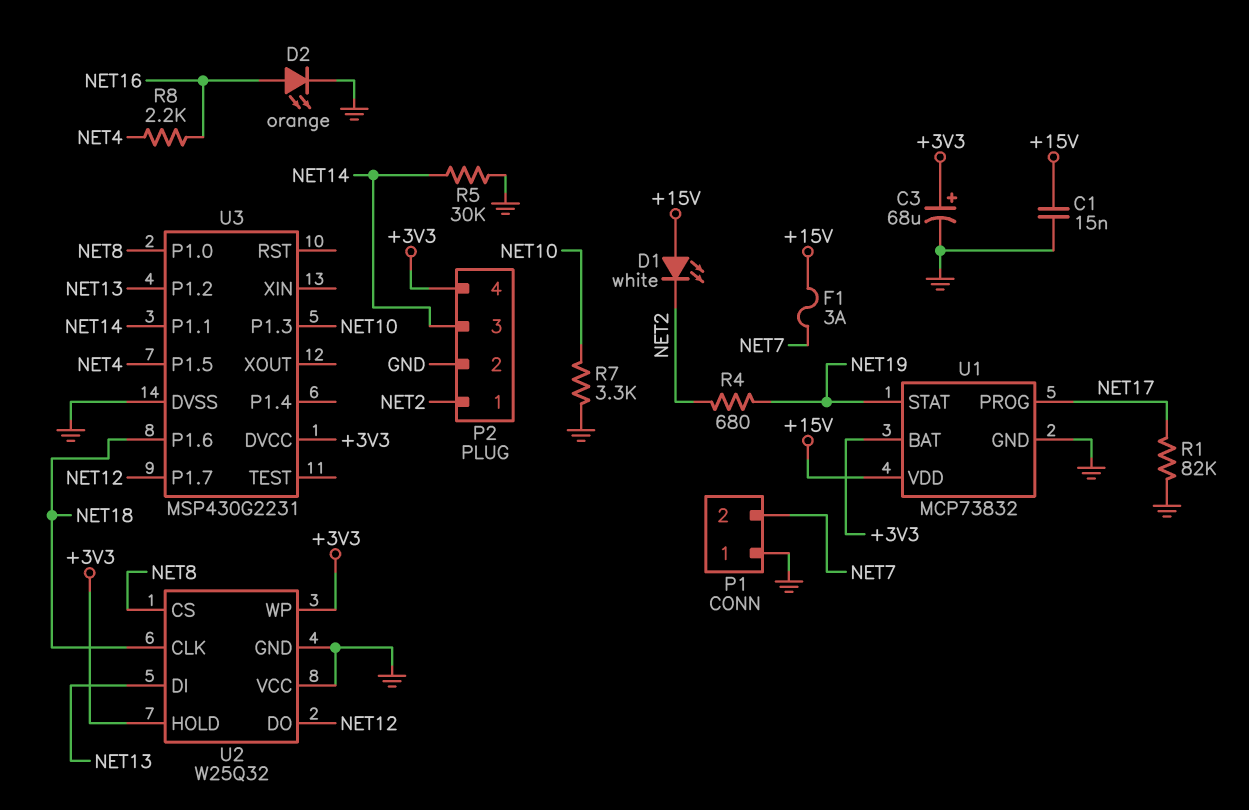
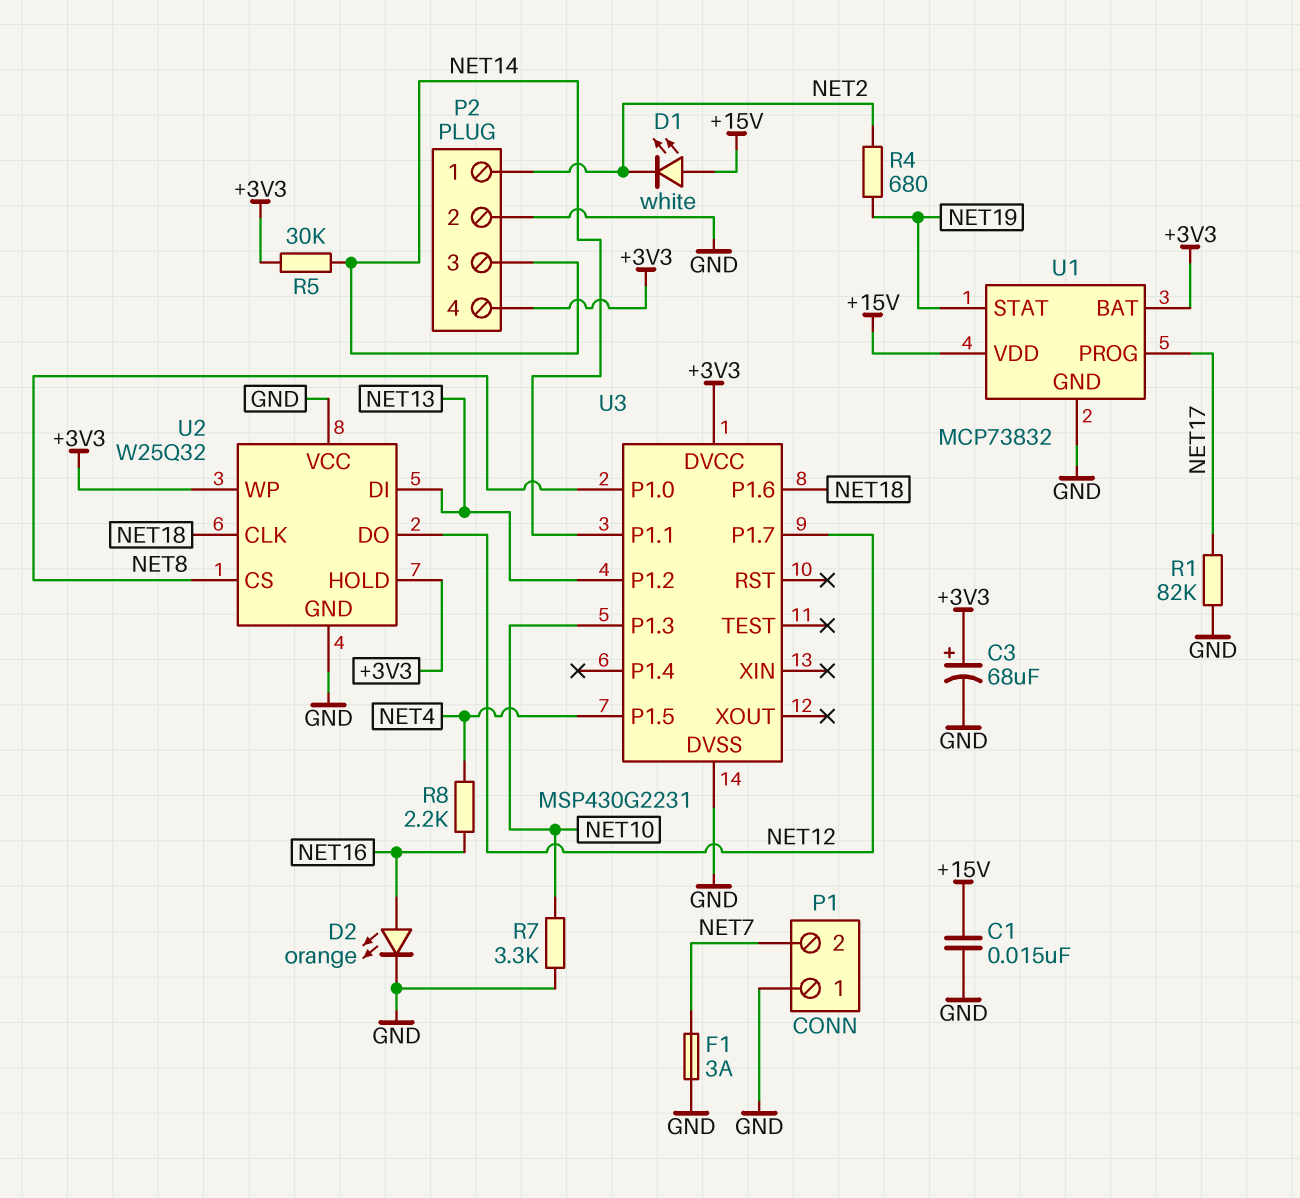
F1: 3A (+15V, NET7) -> 3A (GND, NET7)
R5: 30k (GND, NET14) -> 30k (+3V3, NET14)

